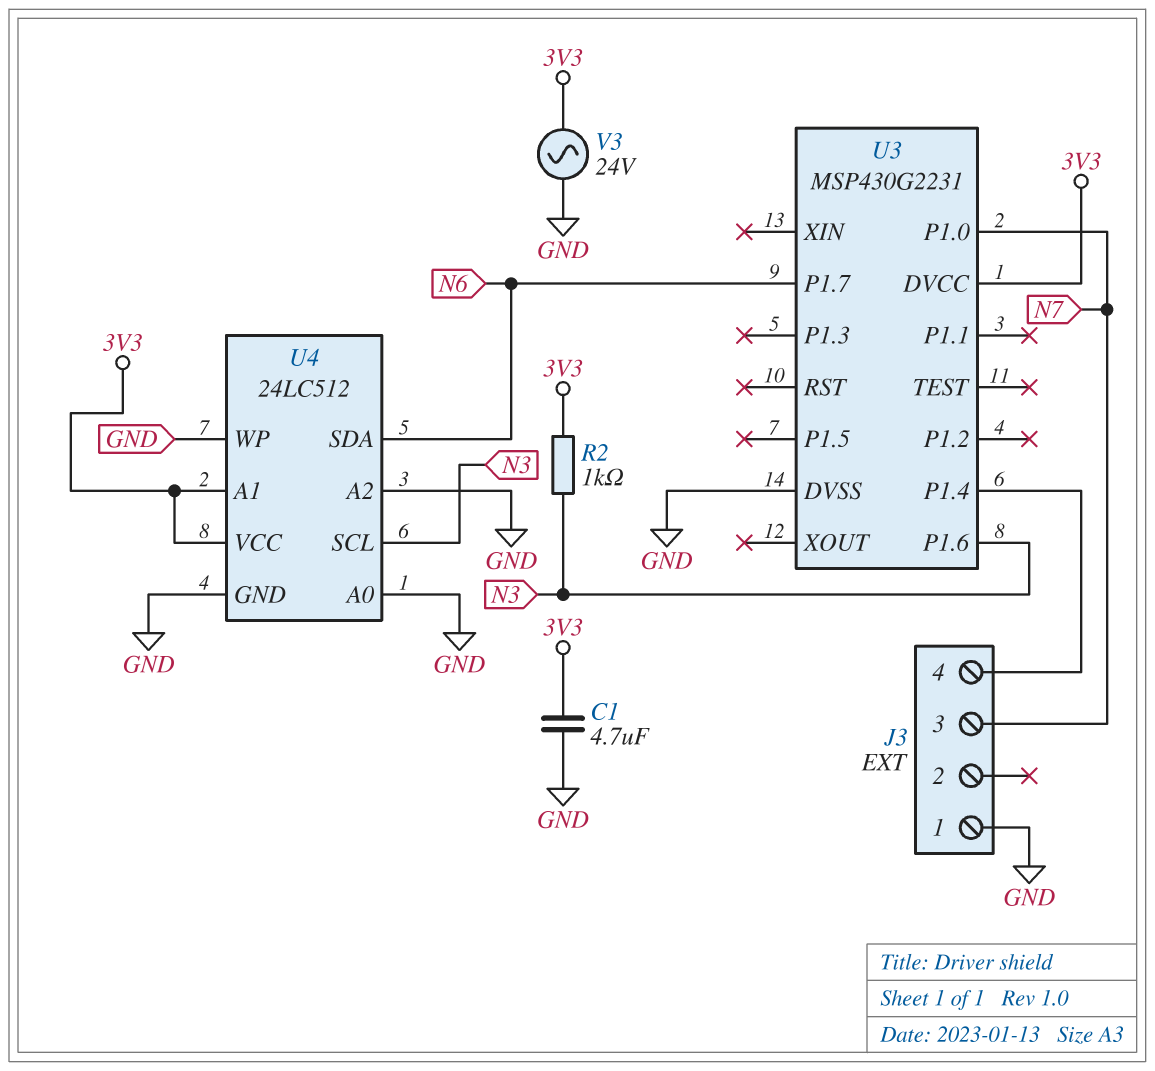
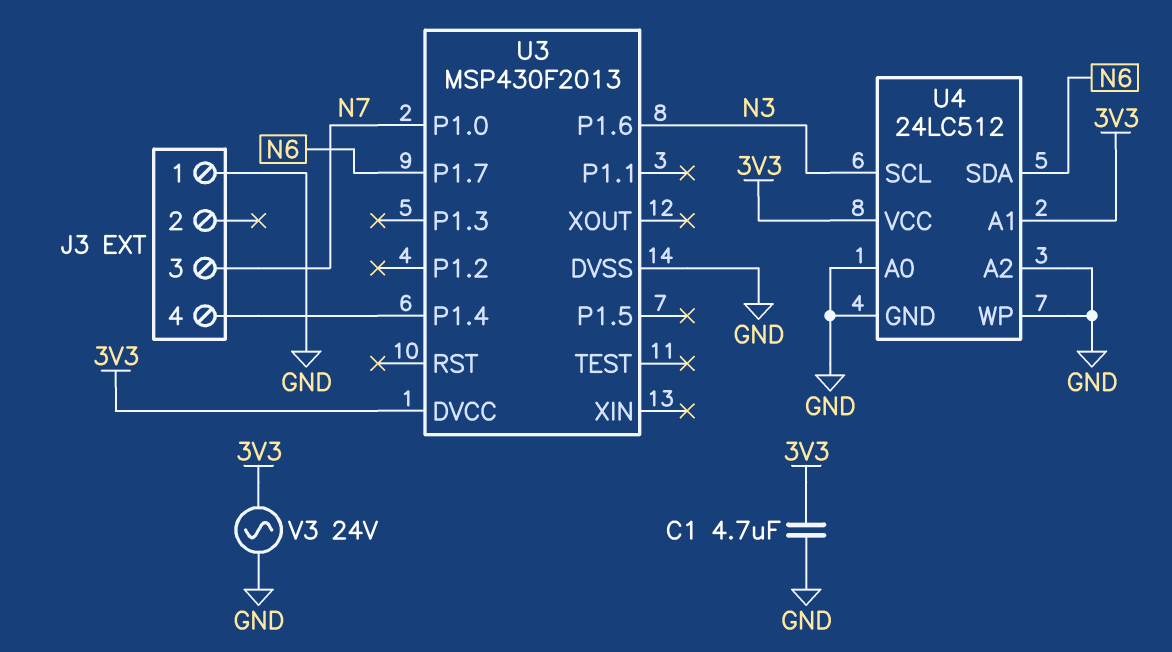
R2: 1k (3V3, N3) -> none
U3: MSP430G2231 -> MSP430F2013

